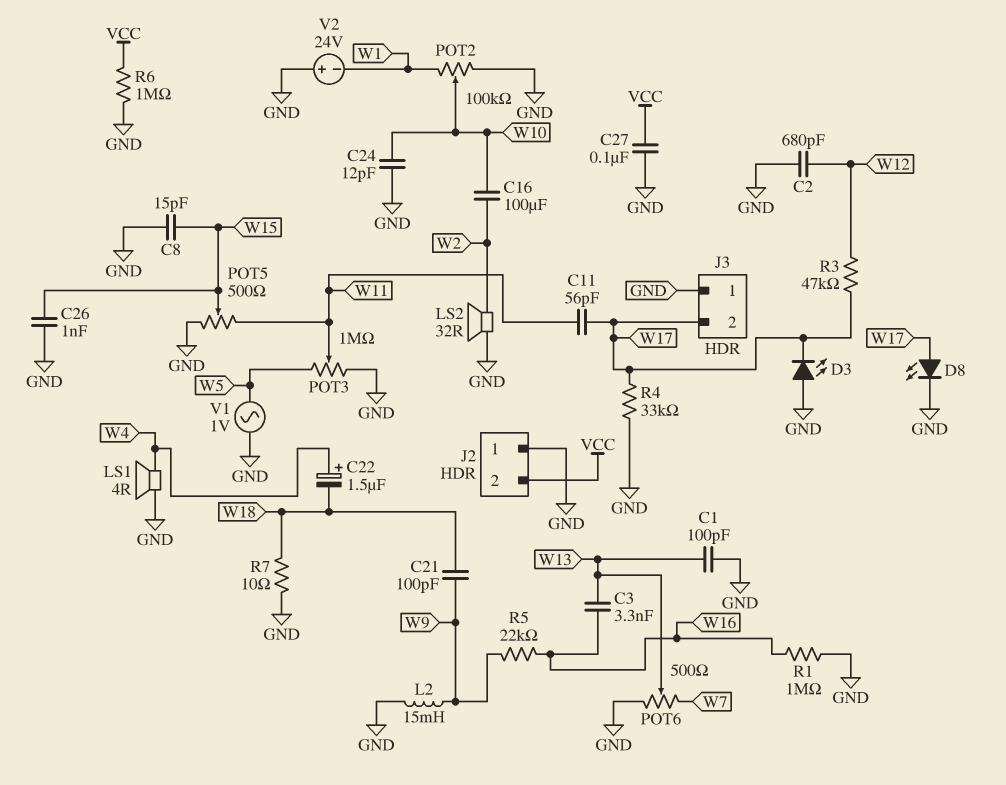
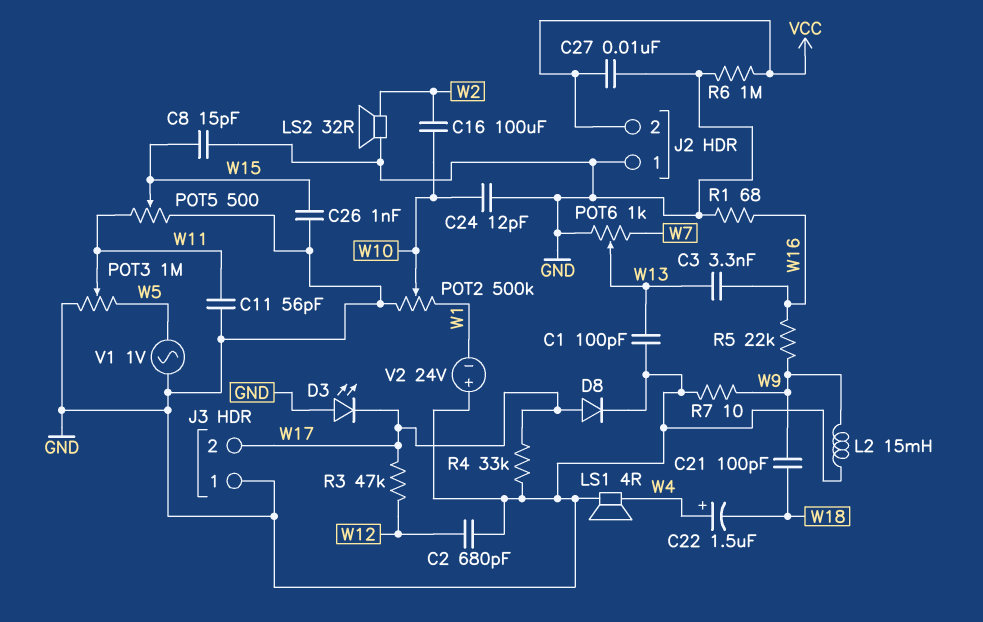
C11: 56pF (W11, W17) -> 56pF (GND, W11)
C27: 100nF (GND, VCC) -> 10nF (GND, VCC)
D8: LED (A W17, K GND) -> diode (A W17, K GND)
POT2: 100k (GND, W1, wiper W10) -> 500k (GND, W1, wiper W10)
POT6: 500 (GND, W7, wiper W13) -> 1k (GND, W7, wiper W13)
R1: 1M (GND, W16) -> 68 (GND, W16)
R7: 10 (GND, W18) -> 10 (GND, W9)

